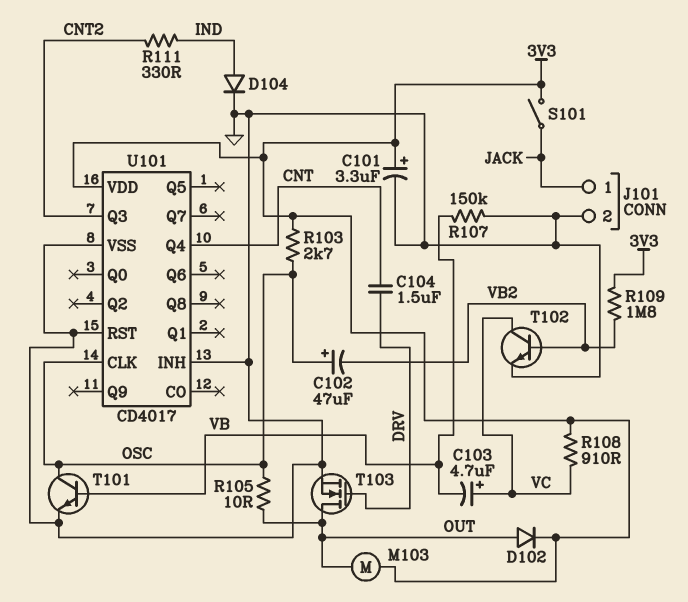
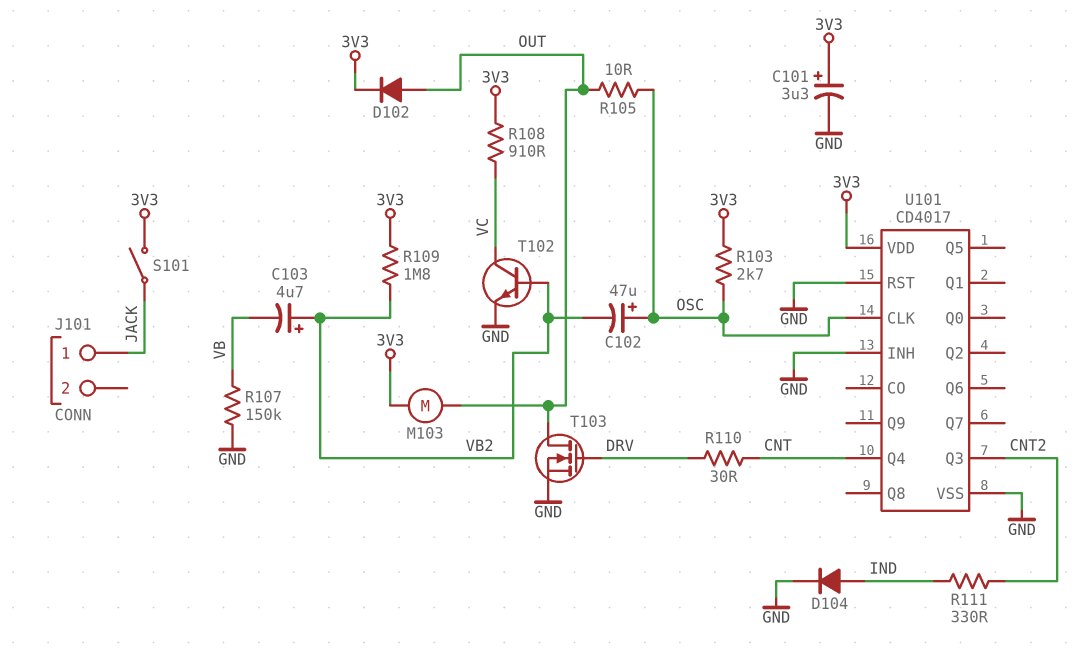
C103: 4.7uF (plus VC, minus VB) -> 4.7uF (plus VB2, minus VB)
C104: 1.5uF (CNT, DRV) -> none
J101 pin 2: GND -> none
R110: none -> 30 (CNT, DRV)
T101: NPN (B VB, C OSC, E GND) -> none

